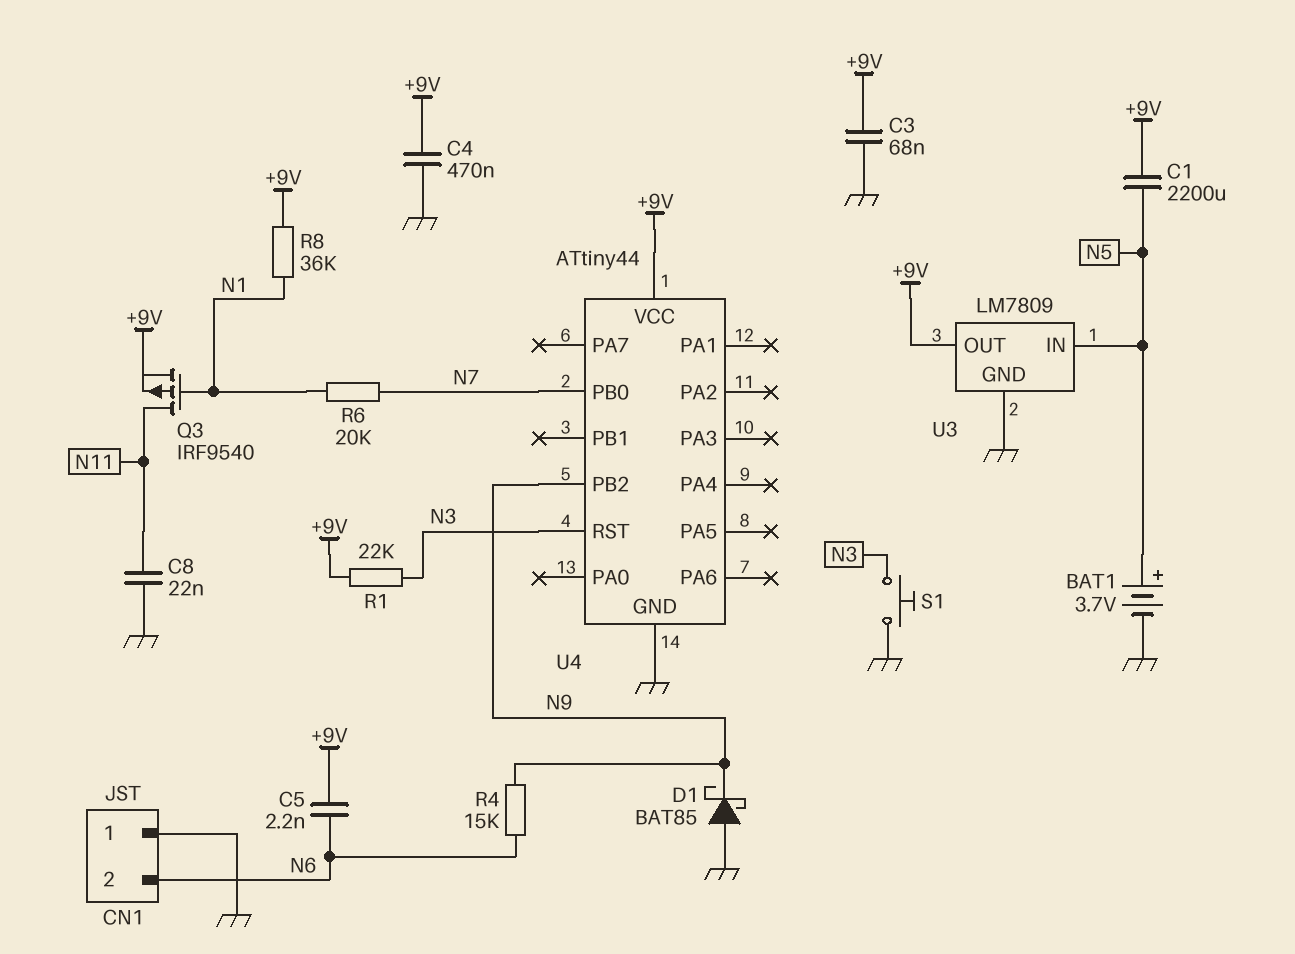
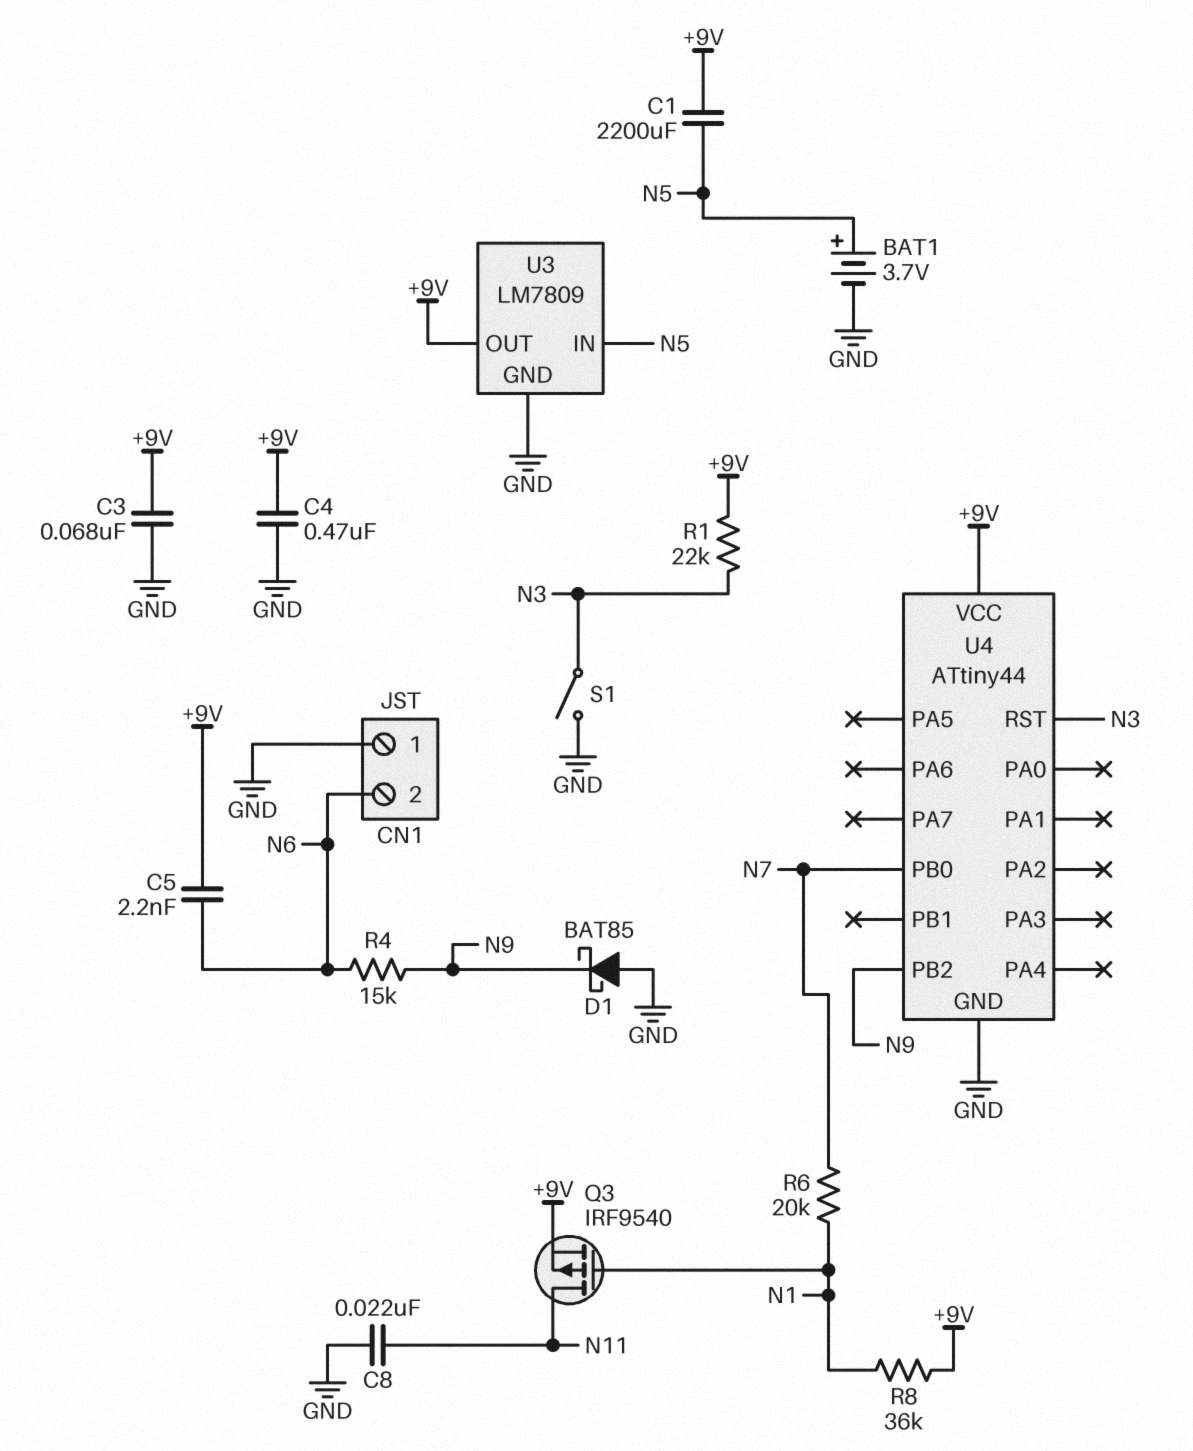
S1: button (GND, N3) -> switch (GND, N3)

